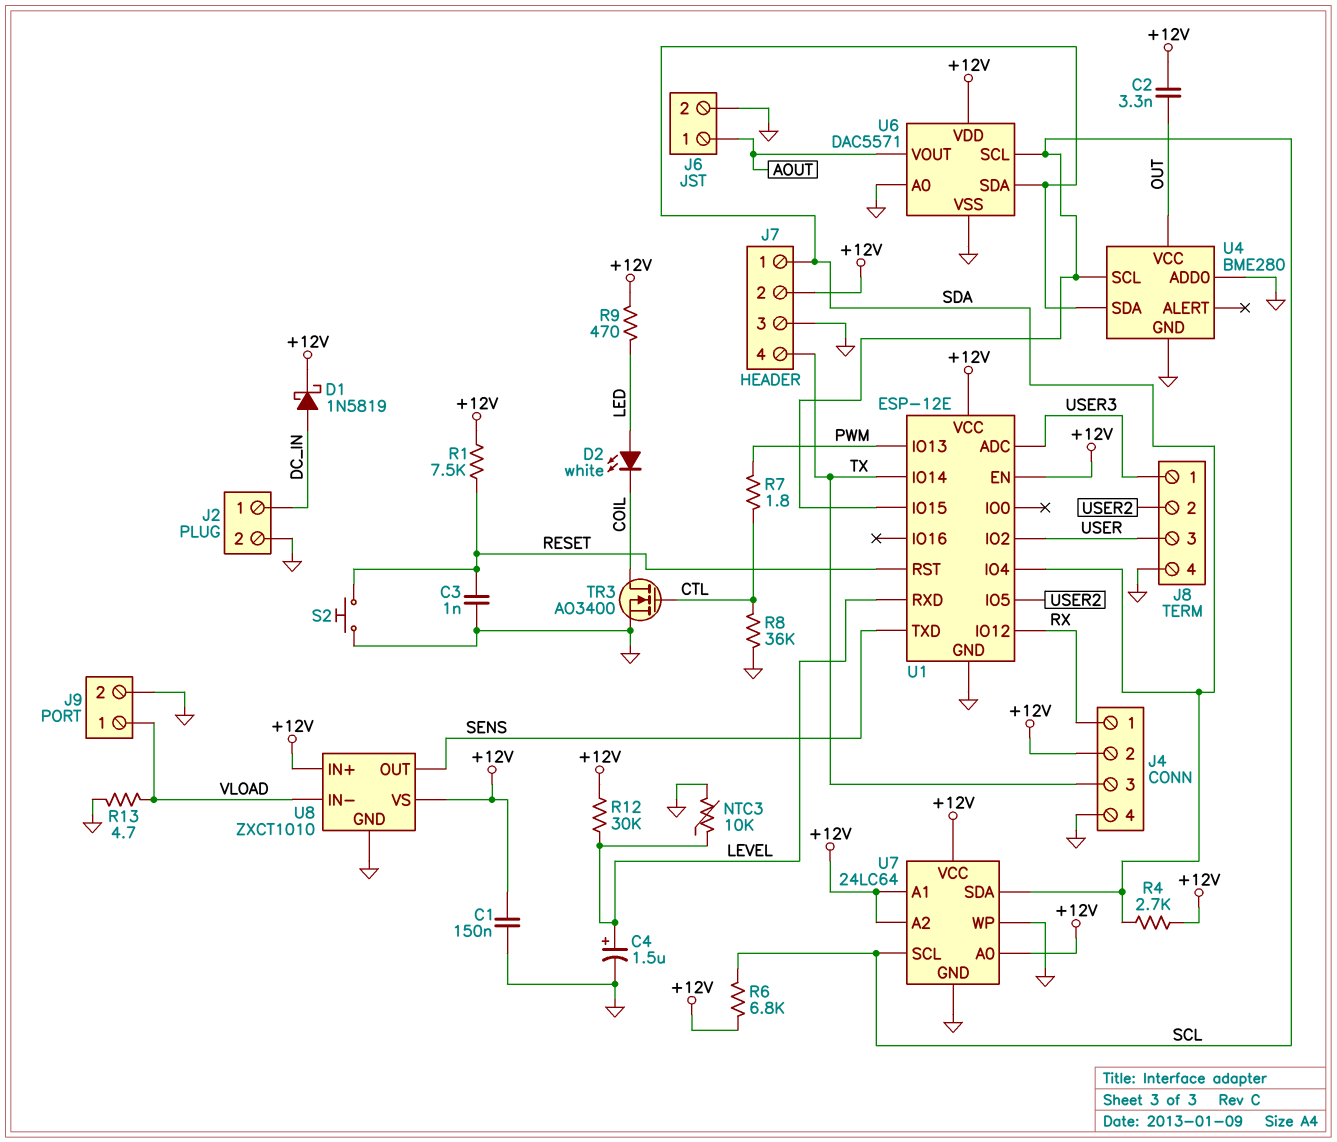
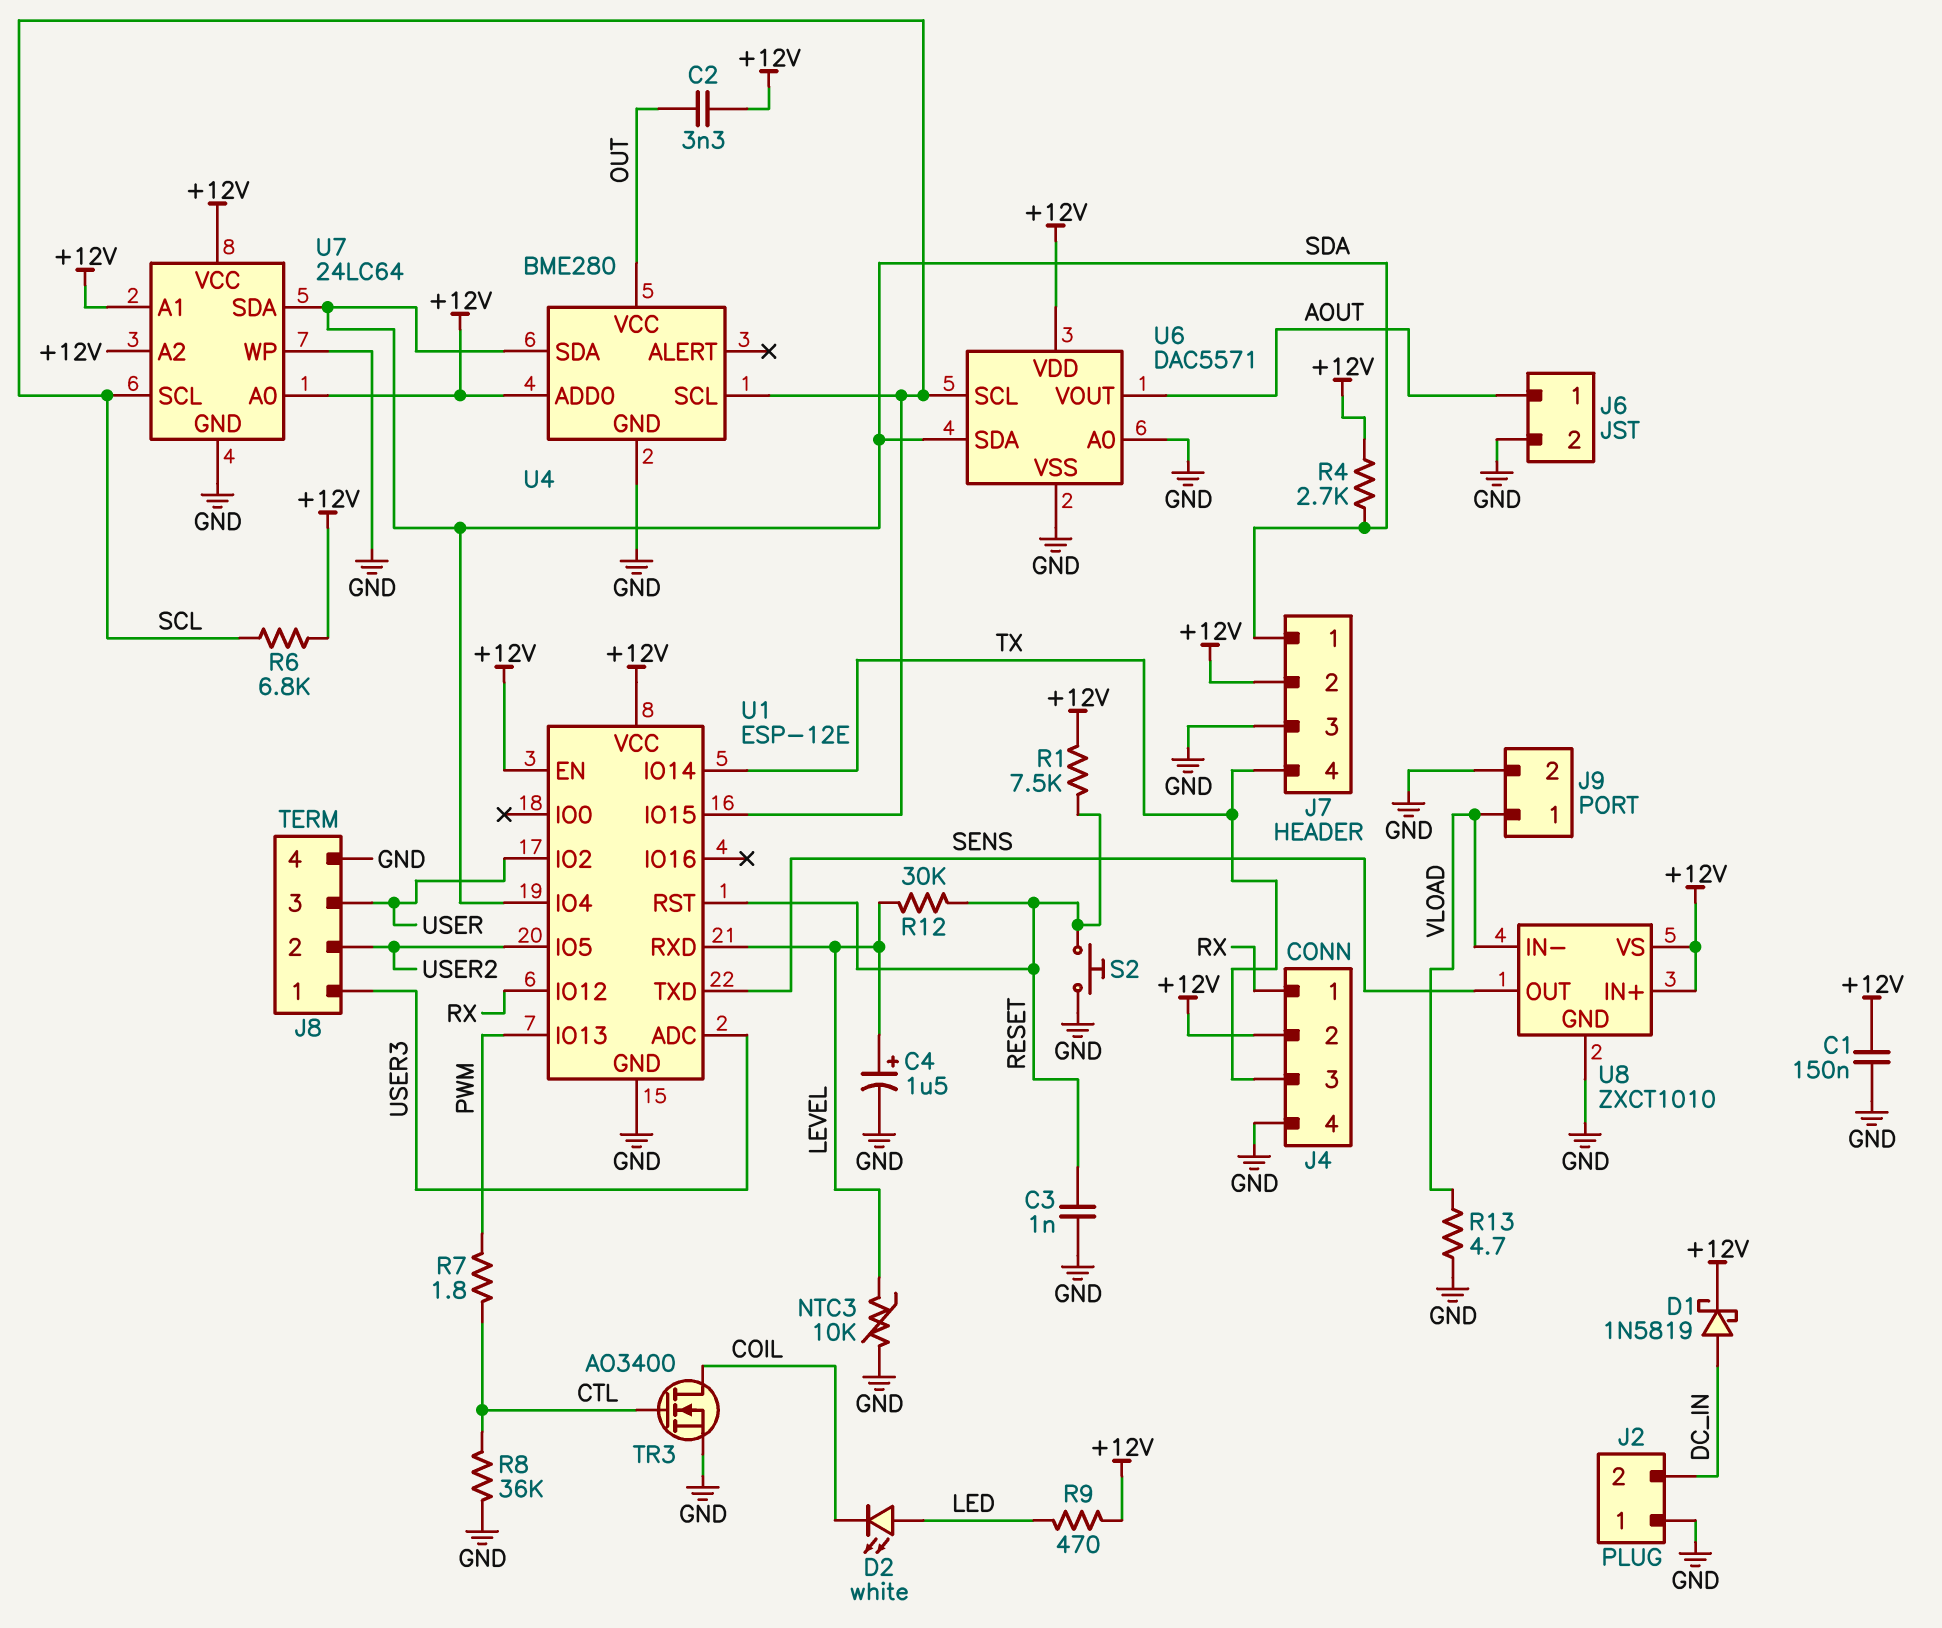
J2 pin 1: DC_IN -> GND
J2 pin 2: GND -> DC_IN
R12: 30k (+12V, LEVEL) -> 30k (LEVEL, RESET)
U4 pin ADD0: GND -> +12V

